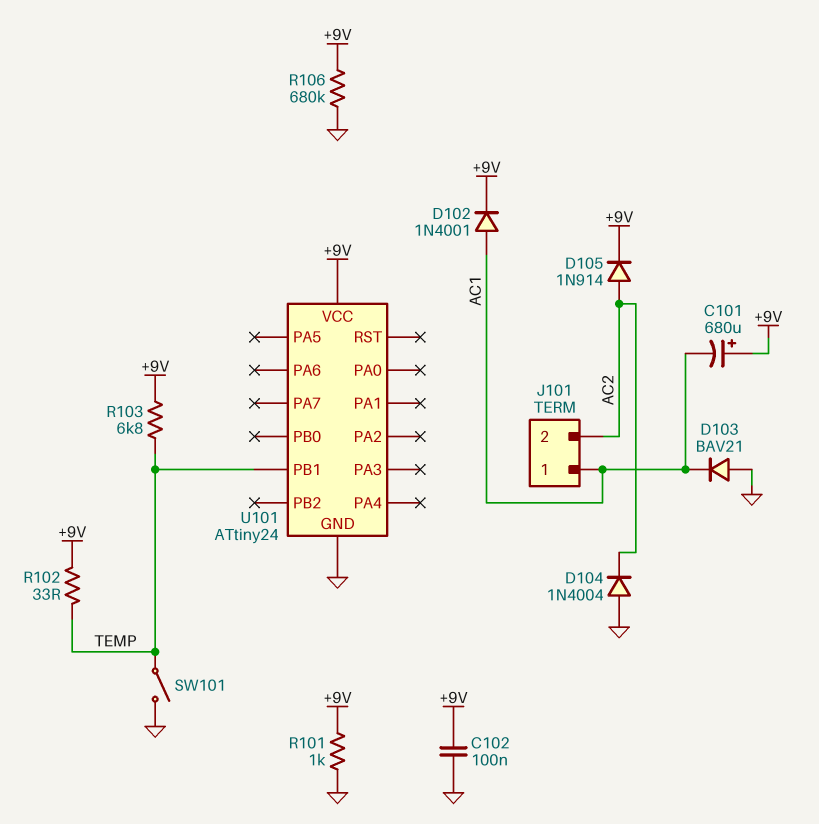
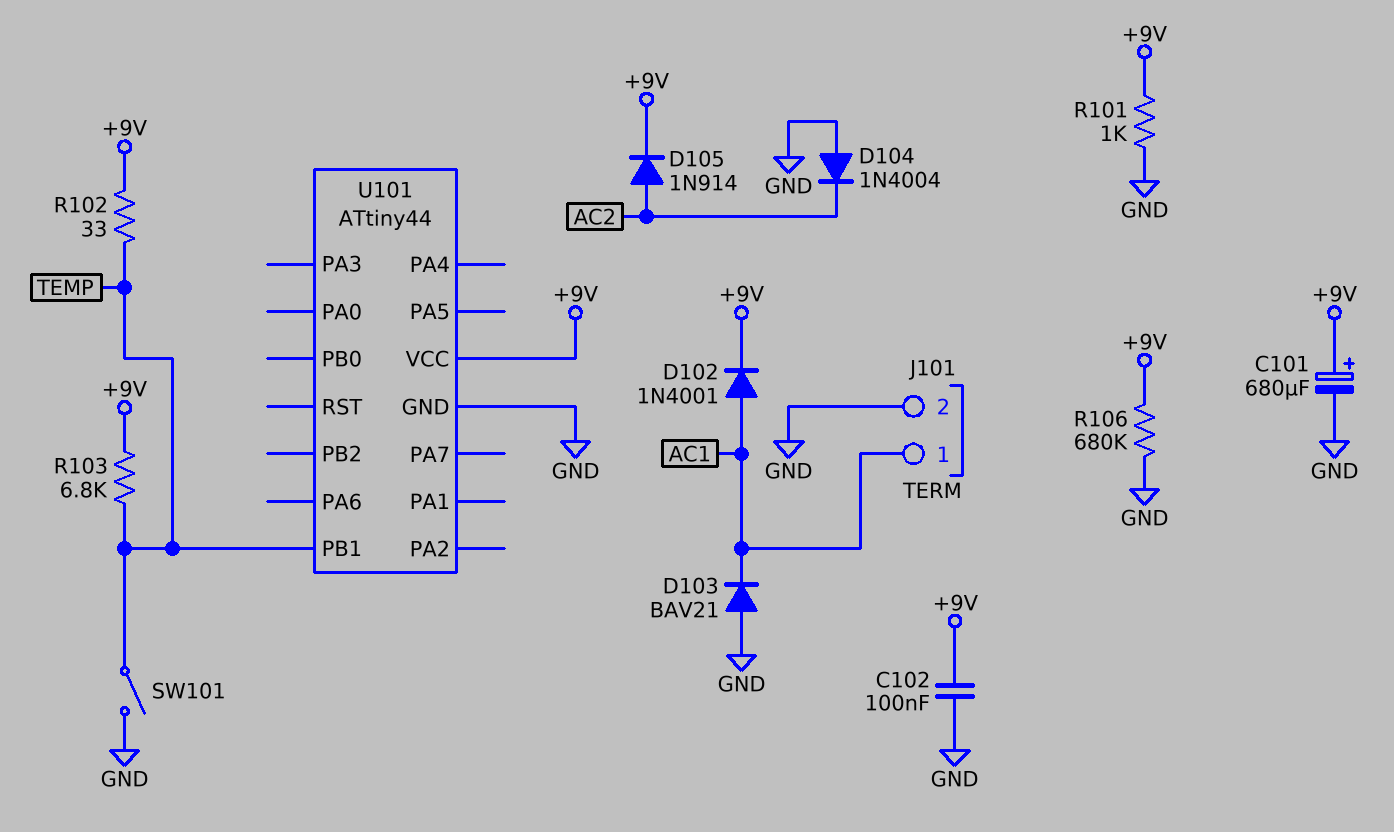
C101: 680uF (plus +9V, minus AC1) -> 680uF (plus +9V, minus GND)
J101 pin 2: AC2 -> GND
U101: ATtiny24 -> ATtiny44

